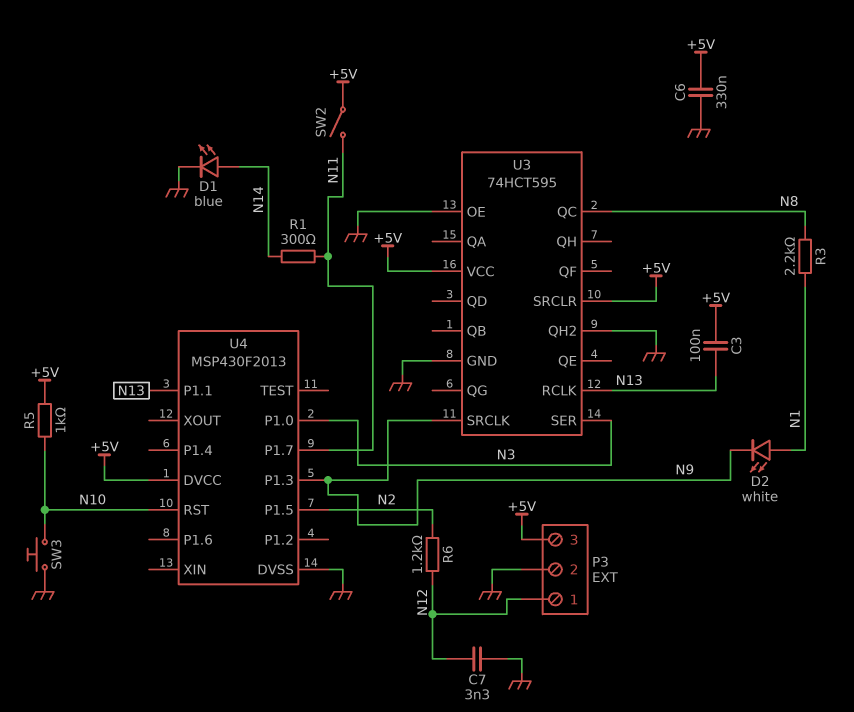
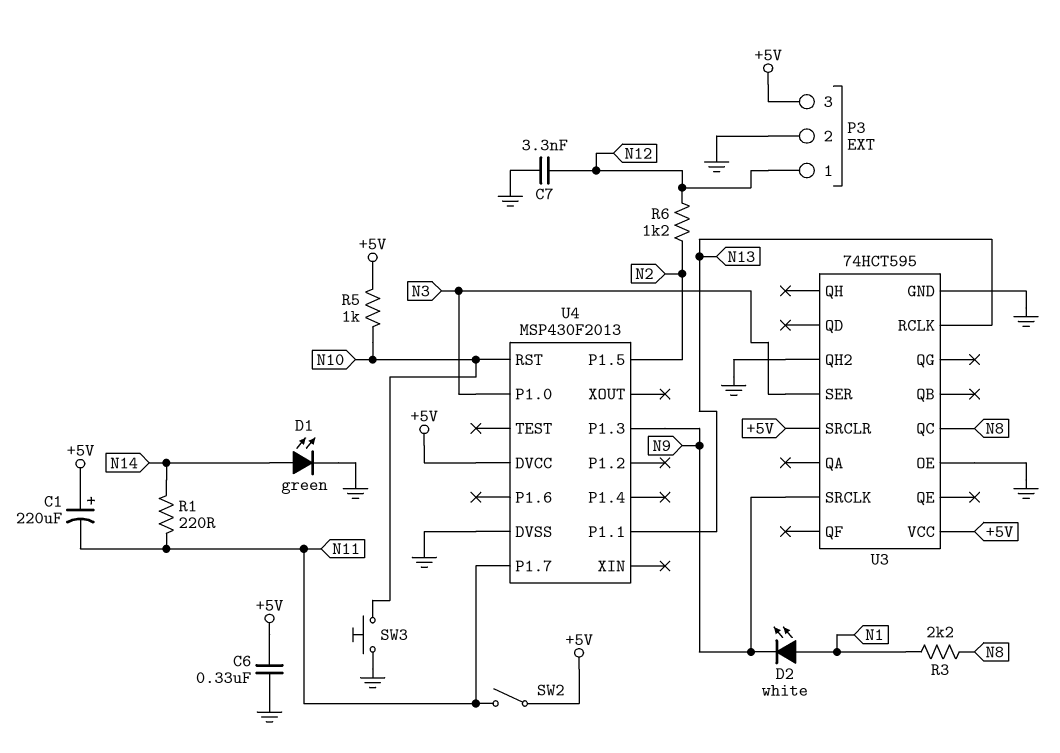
C1: none -> 220uF (plus +5V, minus N11)
C3: 100nF (+5V, N13) -> none
D1: LED blue (A N14, K GND) -> LED green (A N14, K GND)
R1: 300 (N11, N14) -> 220 (N11, N14)

